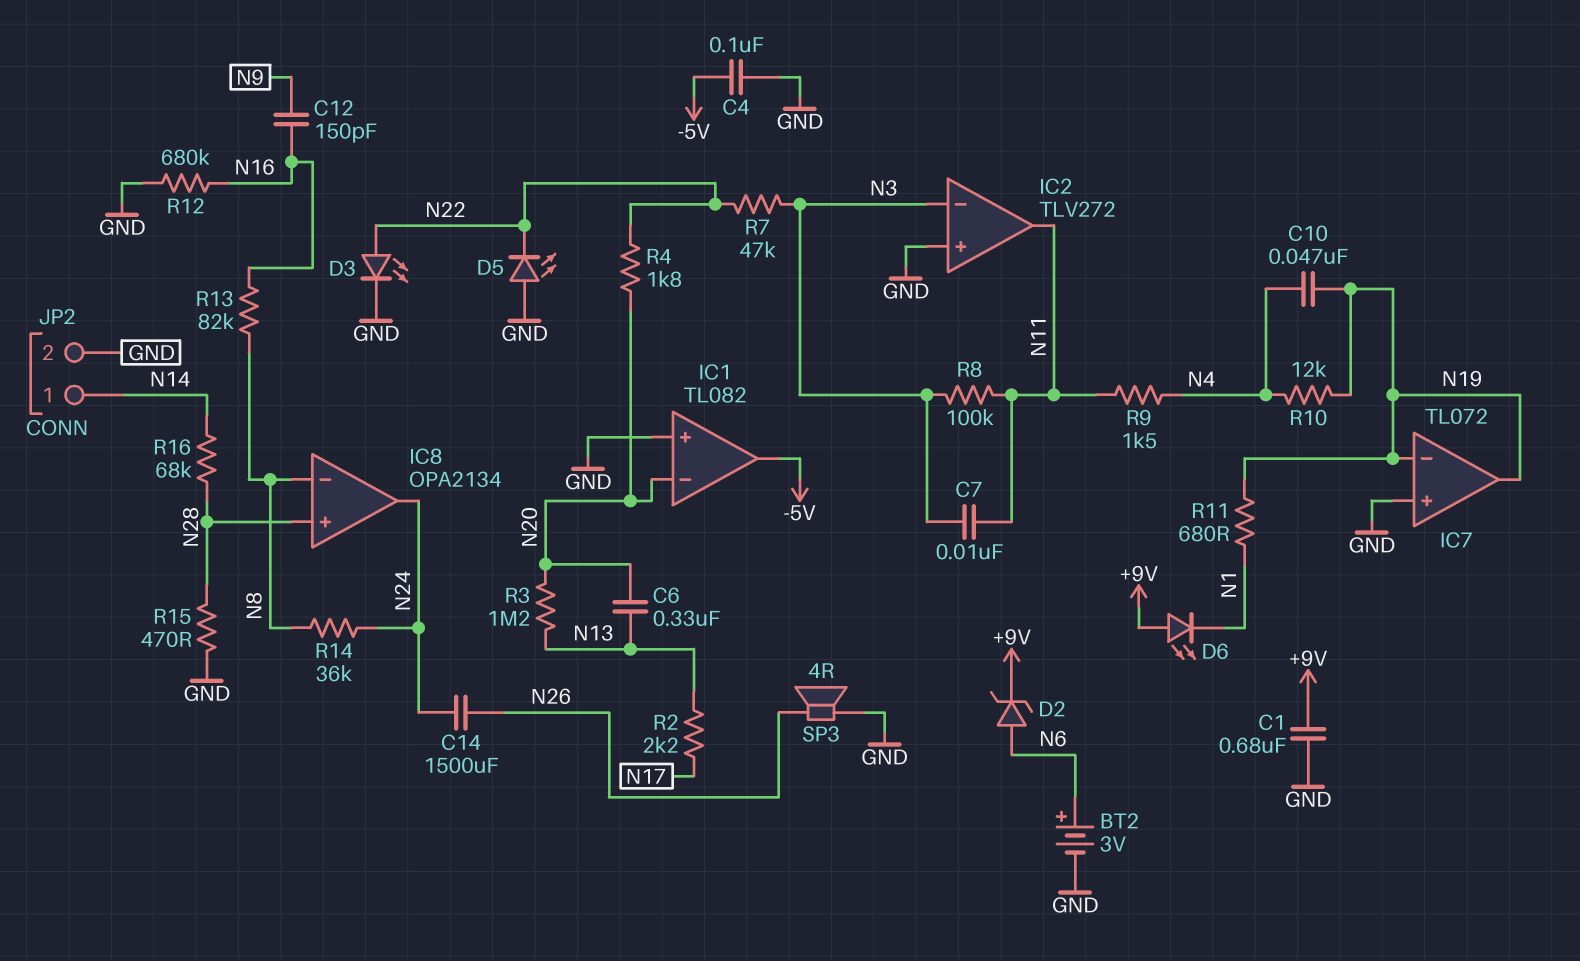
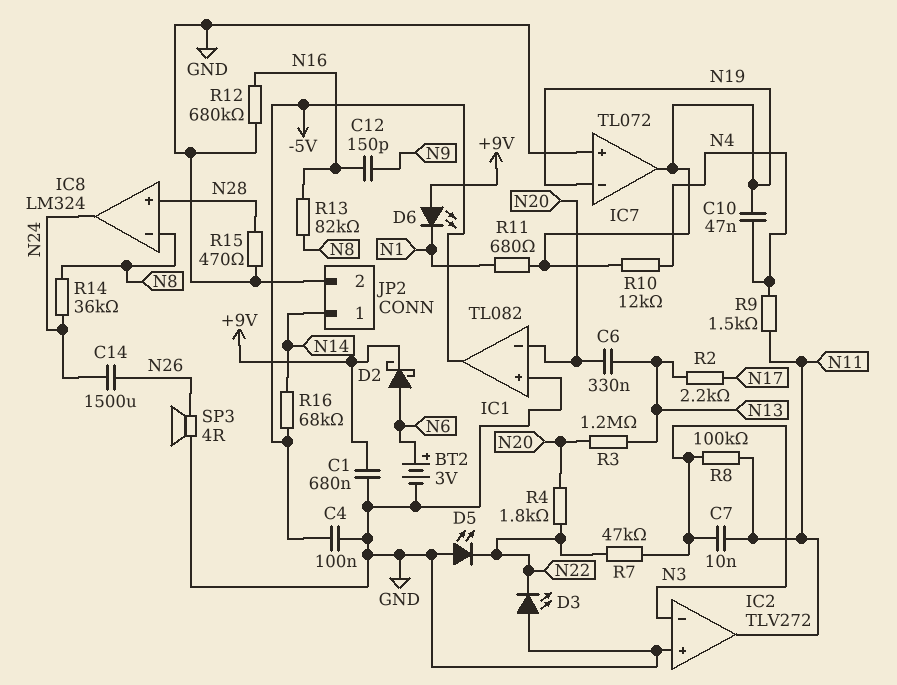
D2: zener (A N6, K +9V) -> schottky (A N6, K +9V)
D3: LED (A N22, K GND) -> LED (A GND, K N22)
IC8: OPA2134 -> LM324
R16: 68k (N14, N28) -> 68k (-5V, N14)

